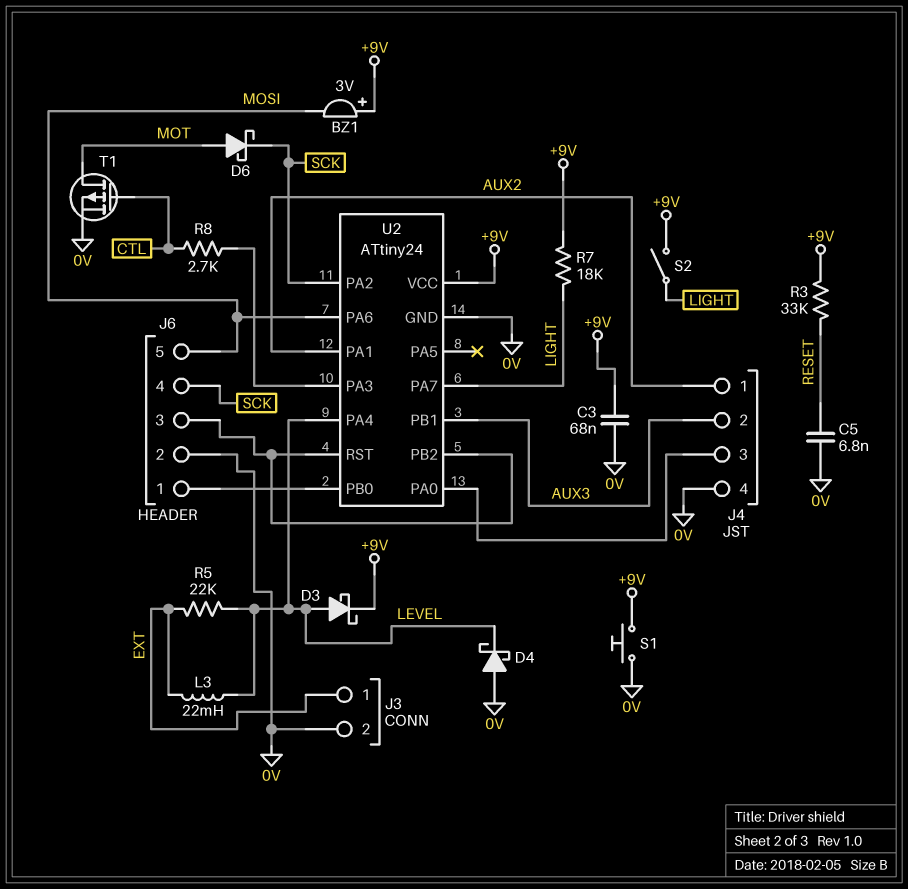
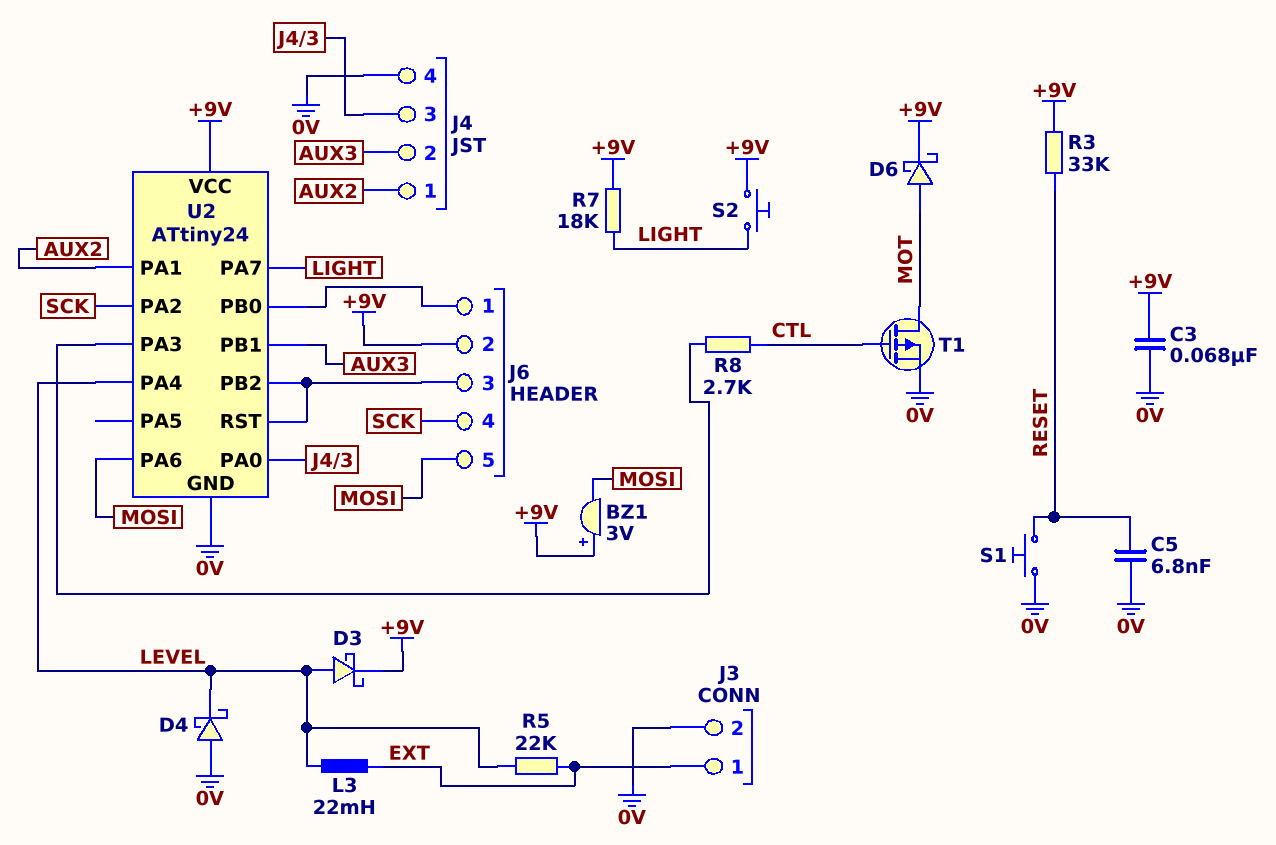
D6: schottky (A MOT, K SCK) -> schottky (A MOT, K +9V)
J6 pin 2: 0V -> +9V
S1: button (+9V, 0V) -> button (0V, RESET)
S2: switch (+9V, LIGHT) -> button (+9V, LIGHT)

